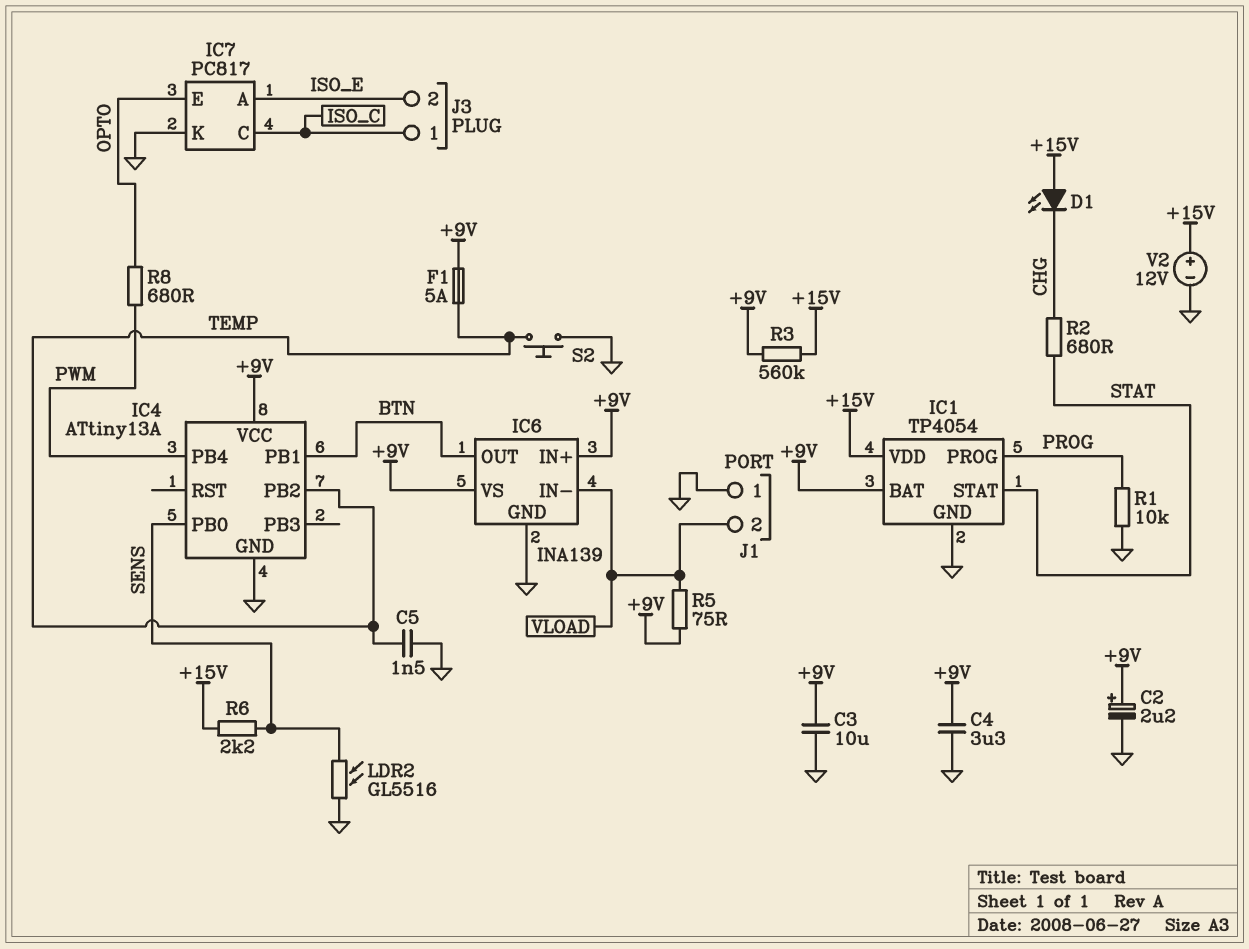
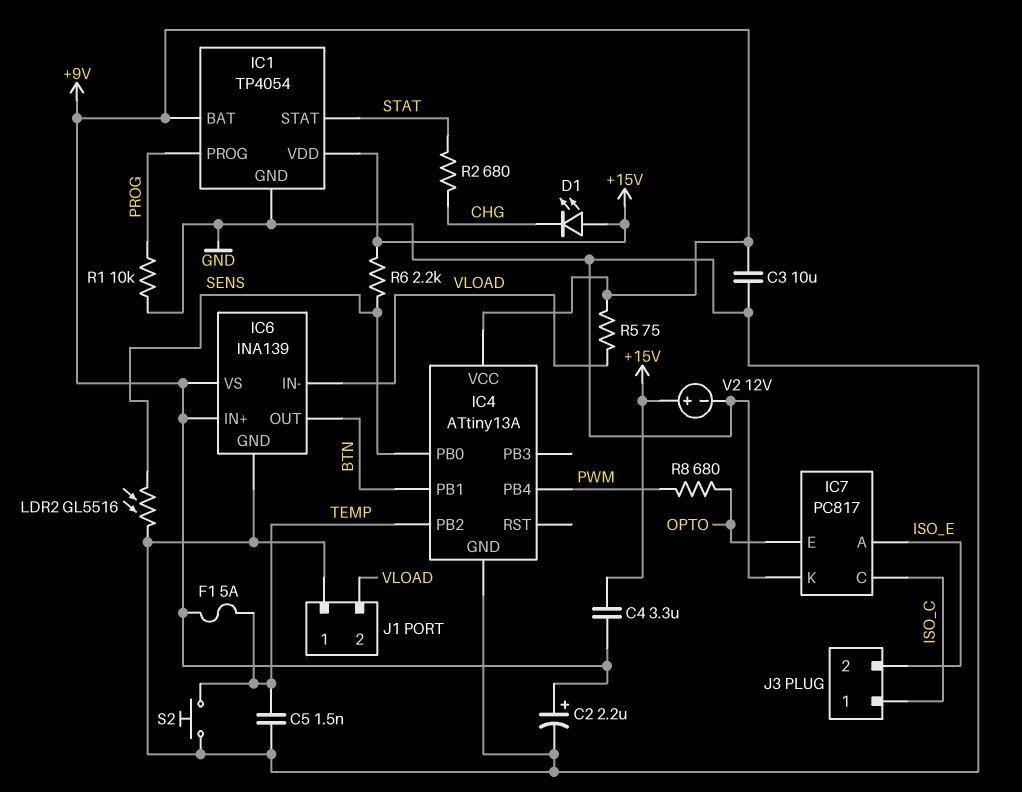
C4: 3.3uF (+9V, GND) -> 3.3uF (+9V, +15V)
R3: 560k (+9V, +15V) -> none

